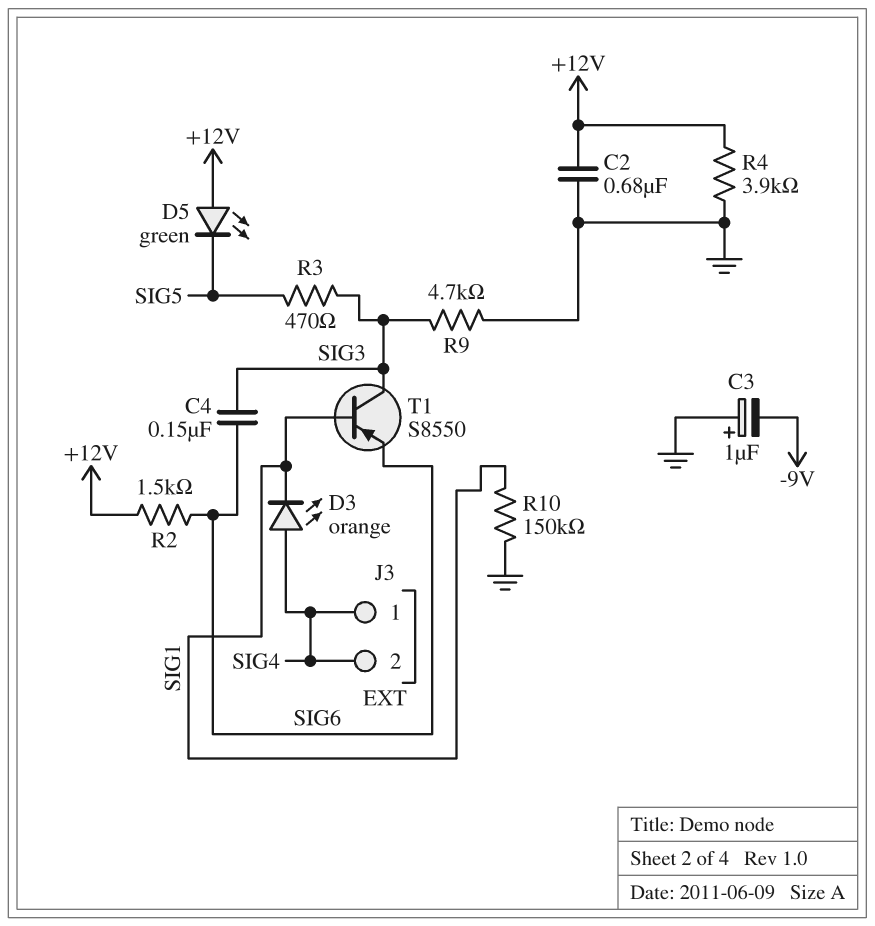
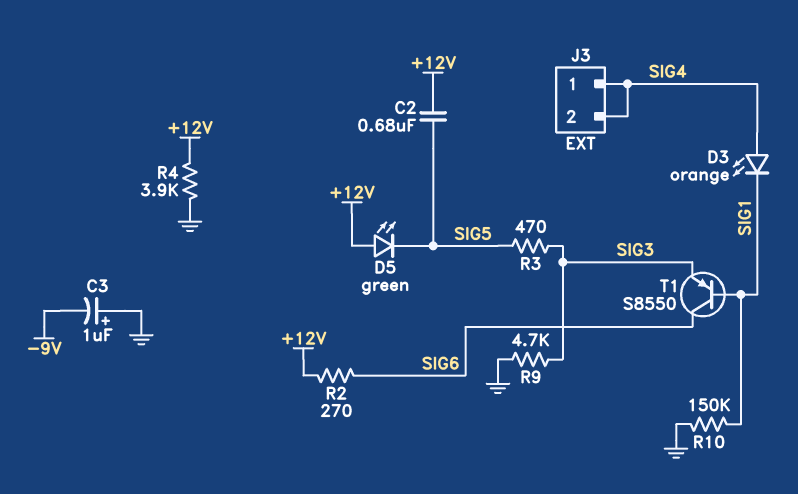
C2: 680nF (+12V, GND) -> 680nF (+12V, SIG5)
C4: 150nF (SIG3, SIG6) -> none
R2: 1.5k (+12V, SIG6) -> 270 (+12V, SIG6)
T1: PNP S8550 (B SIG1, C SIG3, E SIG6) -> PNP S8550 (B SIG1, C SIG6, E SIG3)

